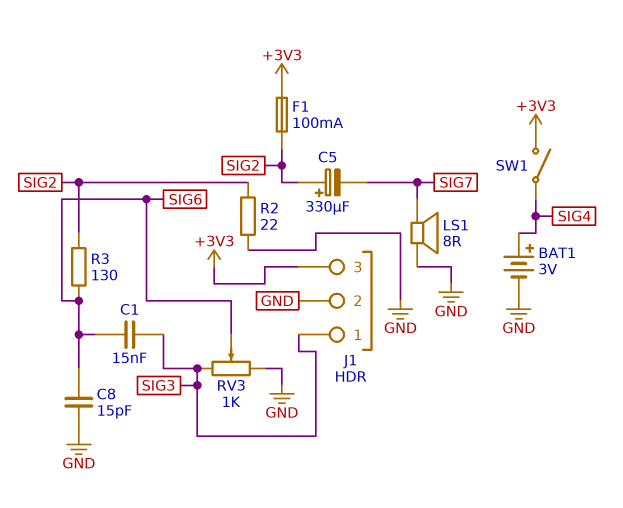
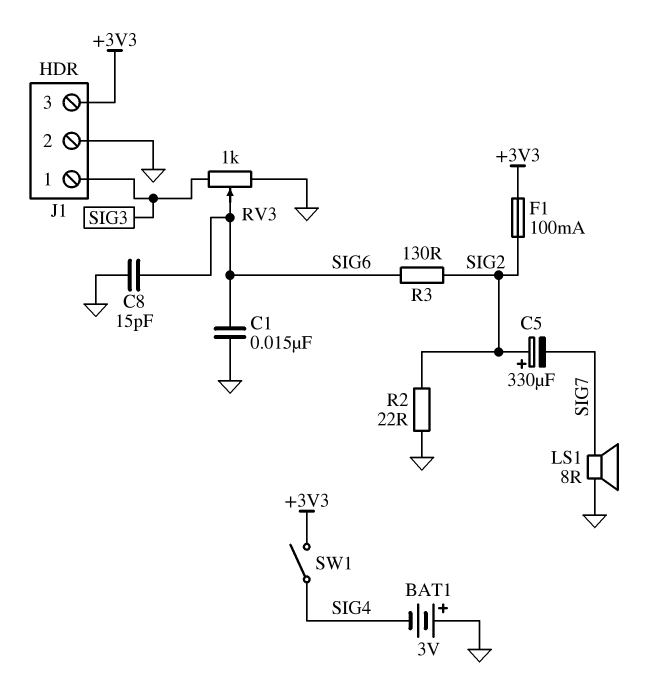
BAT1: 3V (plus SIG4, minus GND) -> 3V (plus GND, minus SIG4)
C1: 15nF (SIG3, SIG6) -> 15nF (GND, SIG6)

